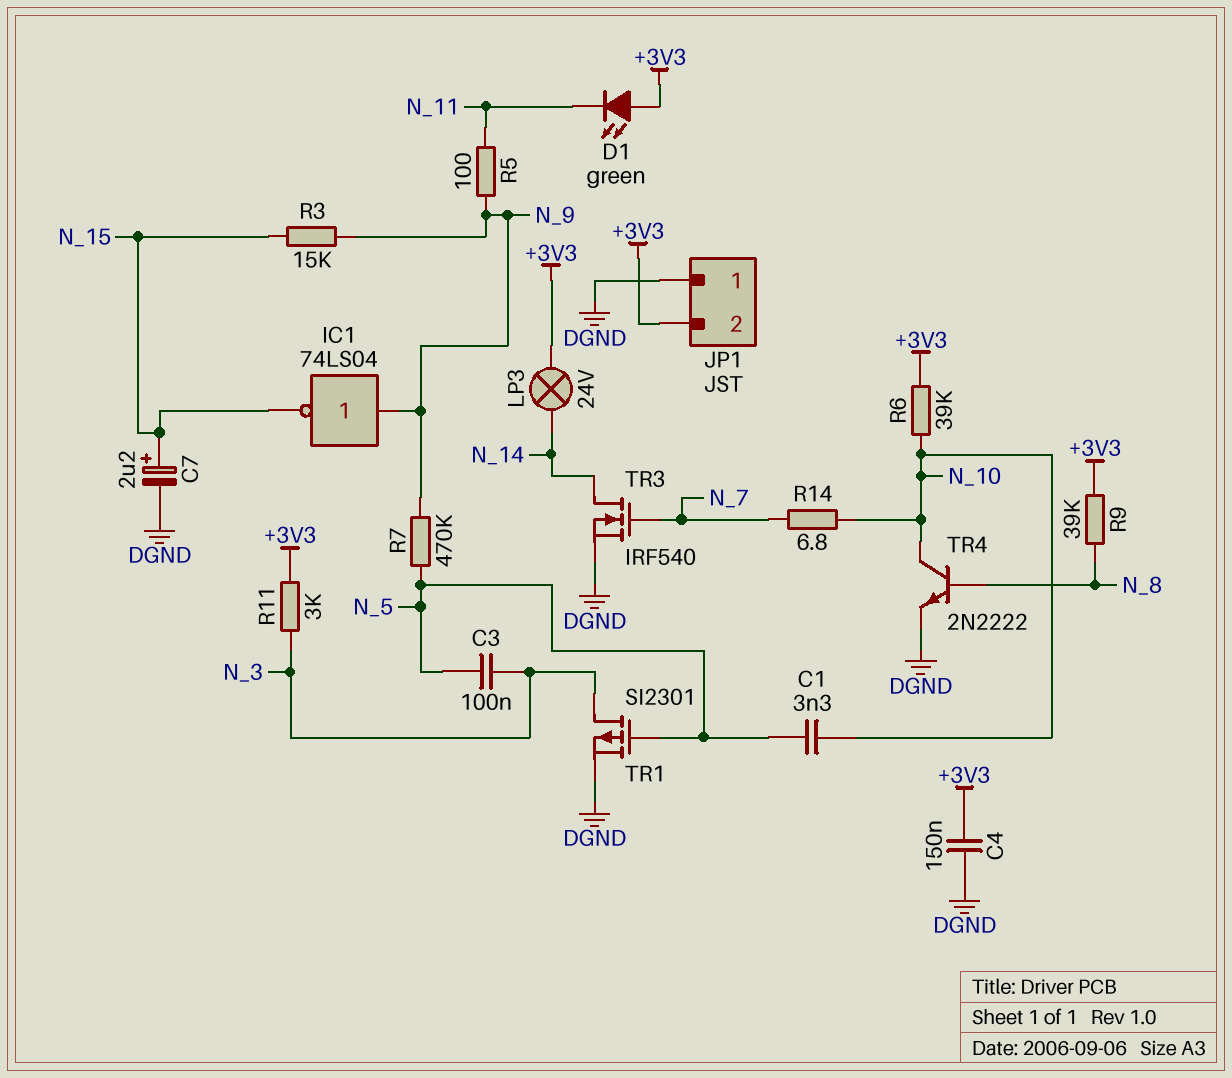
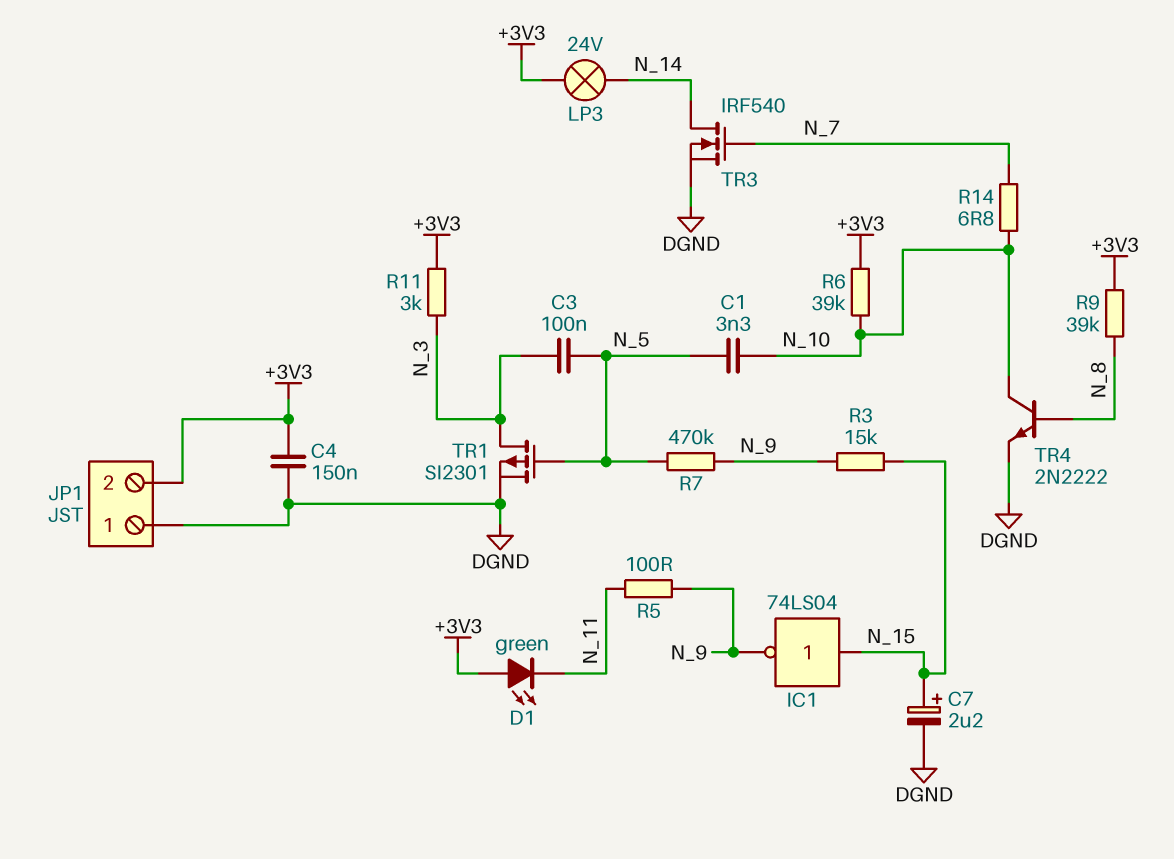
IC1: NOT 74LS04 (in N_9, out N_15) -> NOT 74LS04 (in N_15, out N_9)

